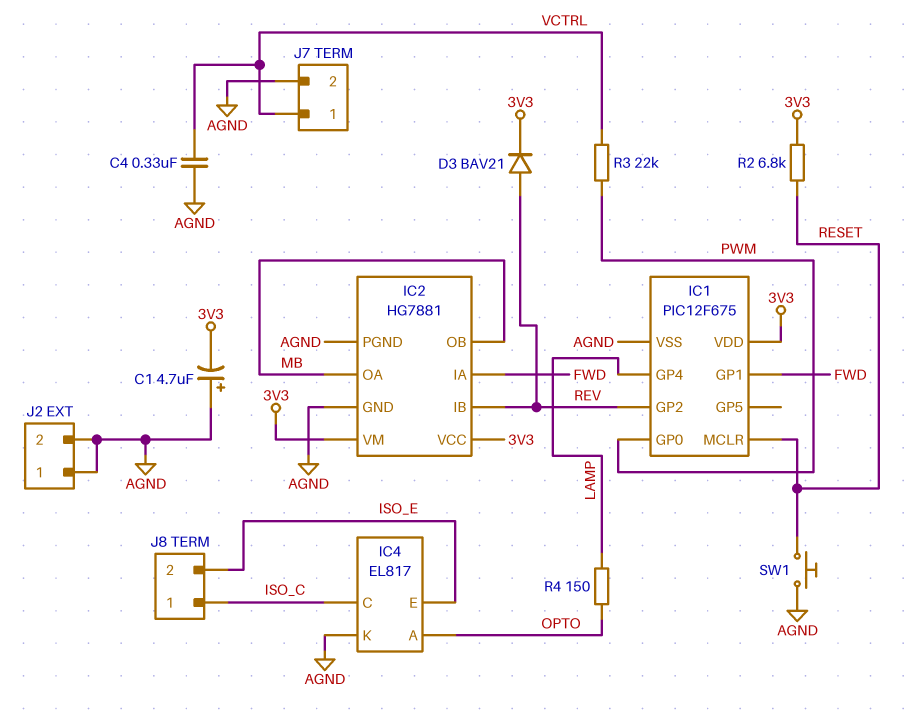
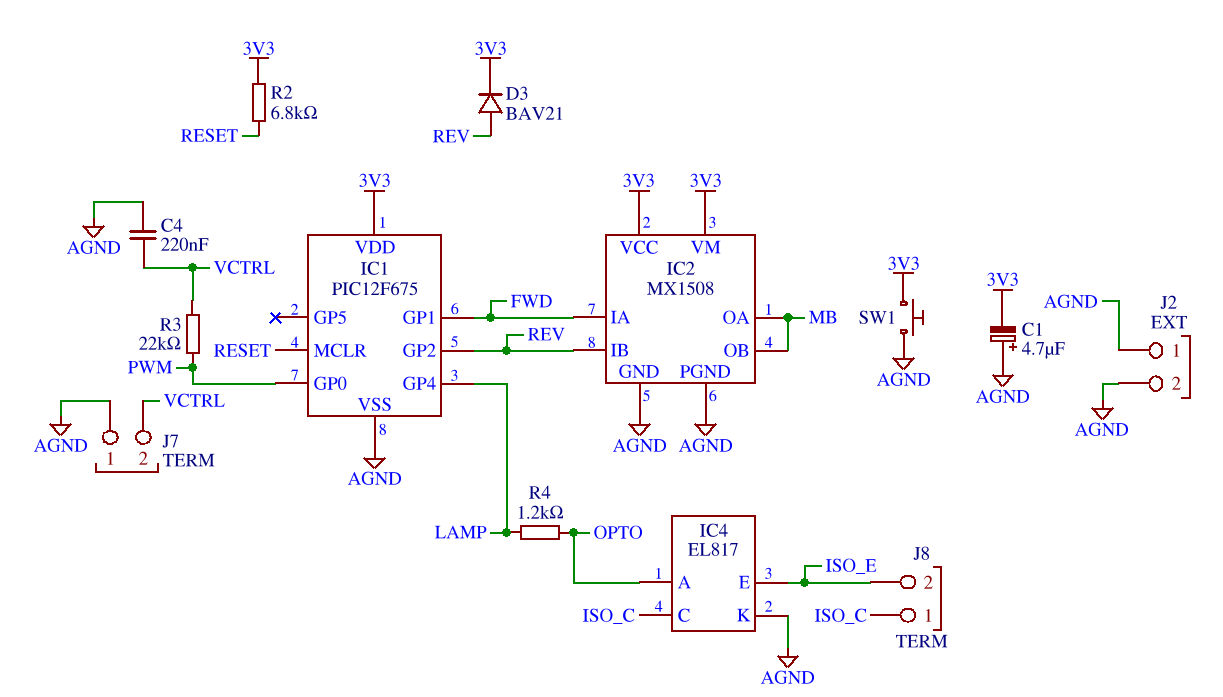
C4: 330nF (AGND, VCTRL) -> 220nF (AGND, VCTRL)
IC2: HG7881 -> MX1508
J7 pin 1: VCTRL -> AGND
J7 pin 2: AGND -> VCTRL
R4: 150 (LAMP, OPTO) -> 1.2k (LAMP, OPTO)
SW1: button (AGND, RESET) -> button (3V3, AGND)

